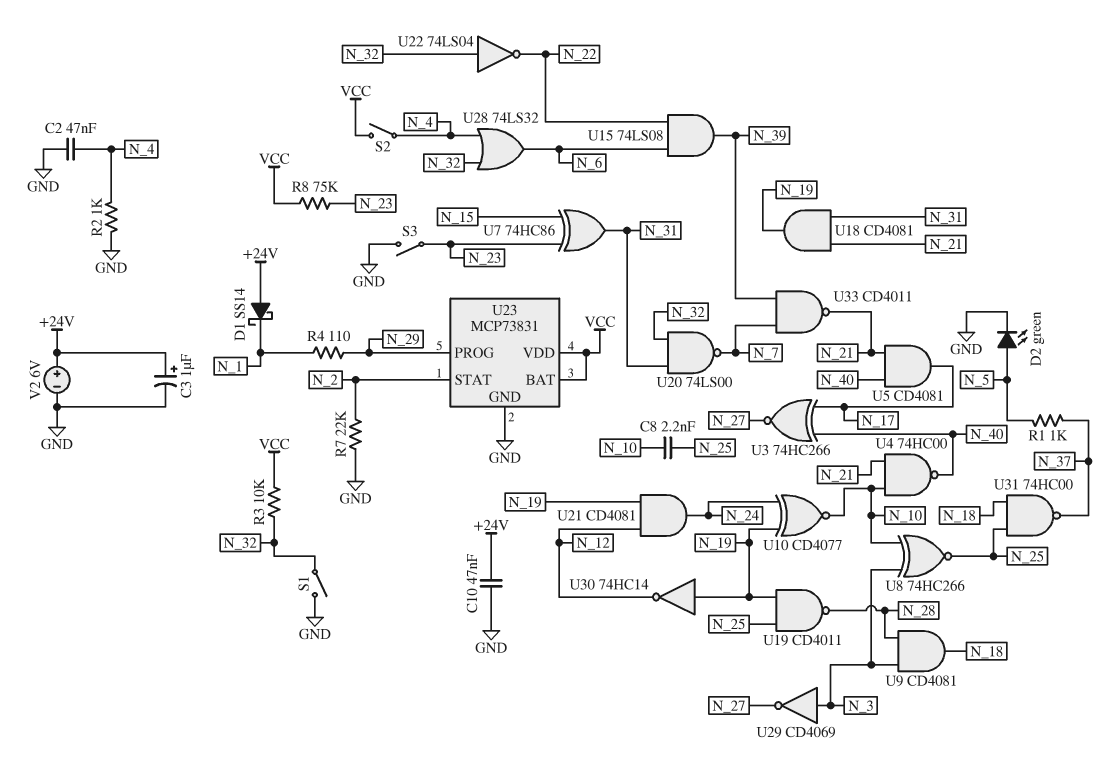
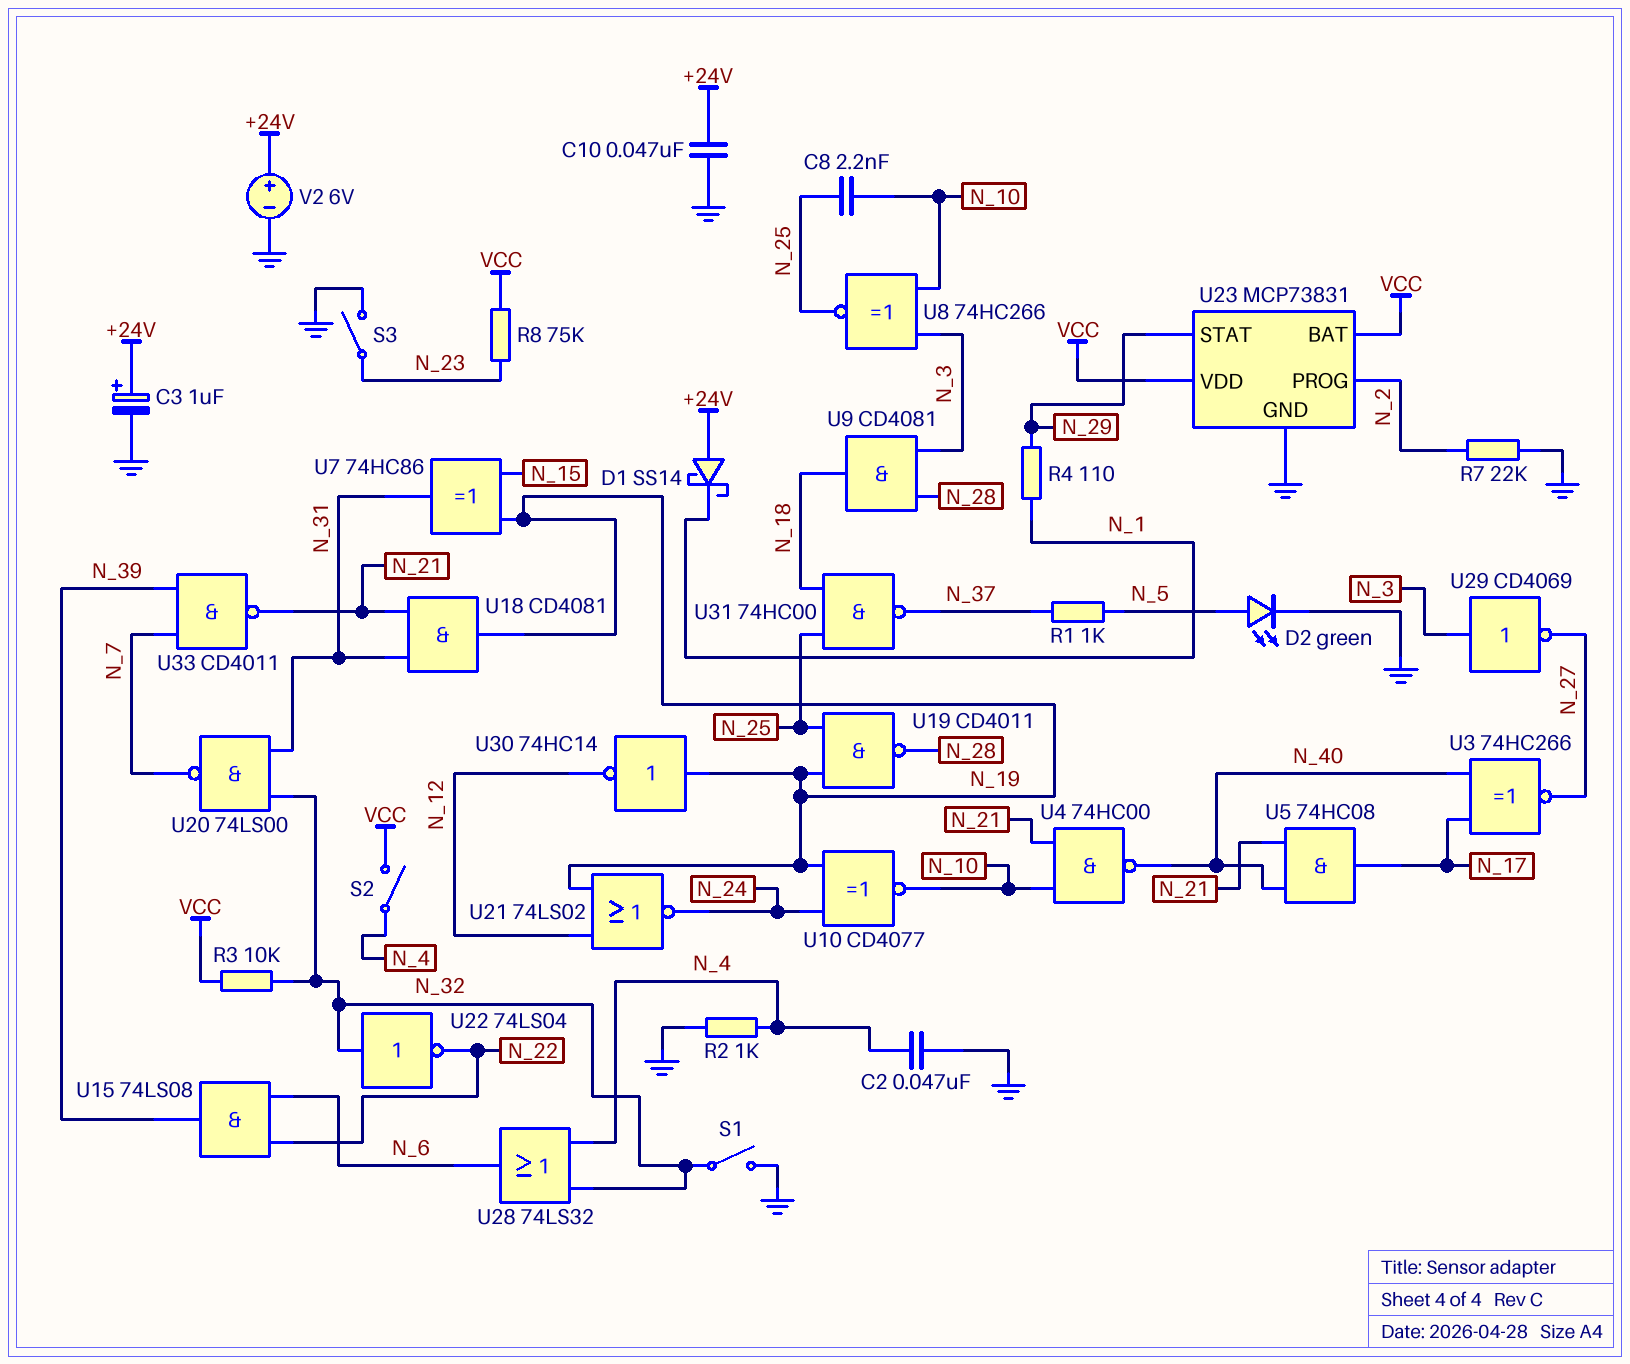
U5: AND CD4081 (in N_21, in N_40, out N_17) -> AND 74HC08 (in N_21, in N_40, out N_17)
U7: XOR 74HC86 (in N_15, in N_23, out N_31) -> XOR 74HC86 (in N_15, in N_19, out N_31)
U21: AND CD4081 (in N_12, in N_19, out N_24) -> NOR 74LS02 (in N_12, in N_19, out N_24)
U23 pin PROG: N_29 -> N_2
U23 pin STAT: N_2 -> N_29

